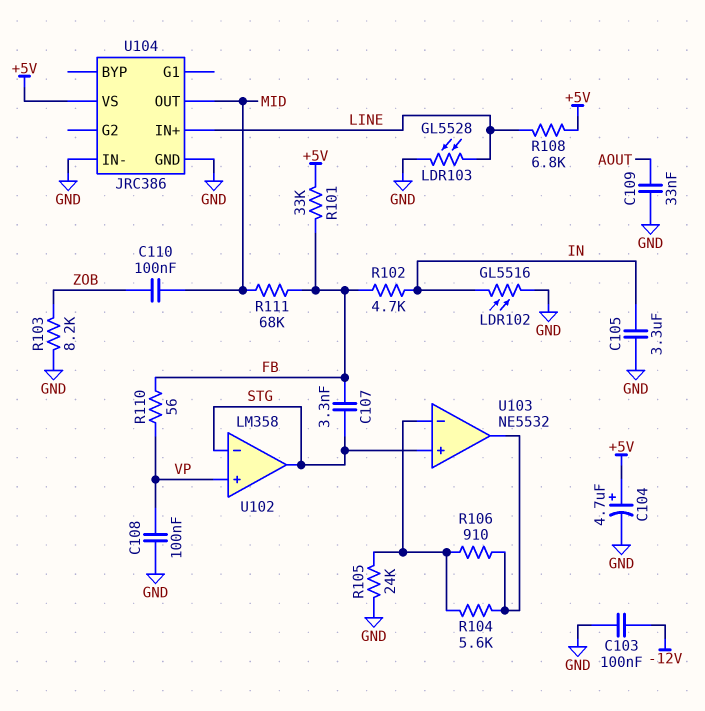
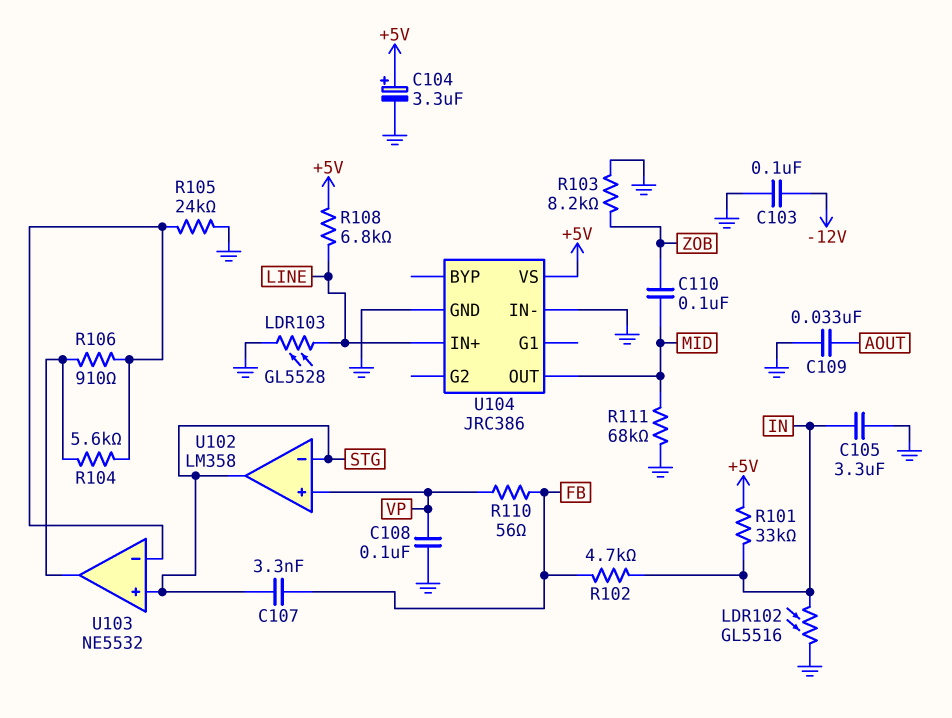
C104: 4.7uF (plus +5V, minus GND) -> 3.3uF (plus +5V, minus GND)
R101: 33k (+5V, FB) -> 33k (+5V, IN)
R111: 68k (FB, MID) -> 68k (GND, MID)

